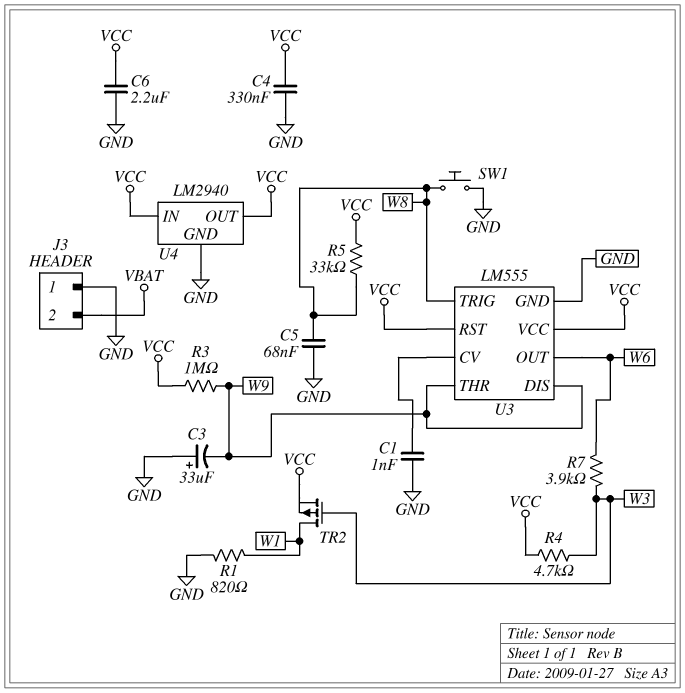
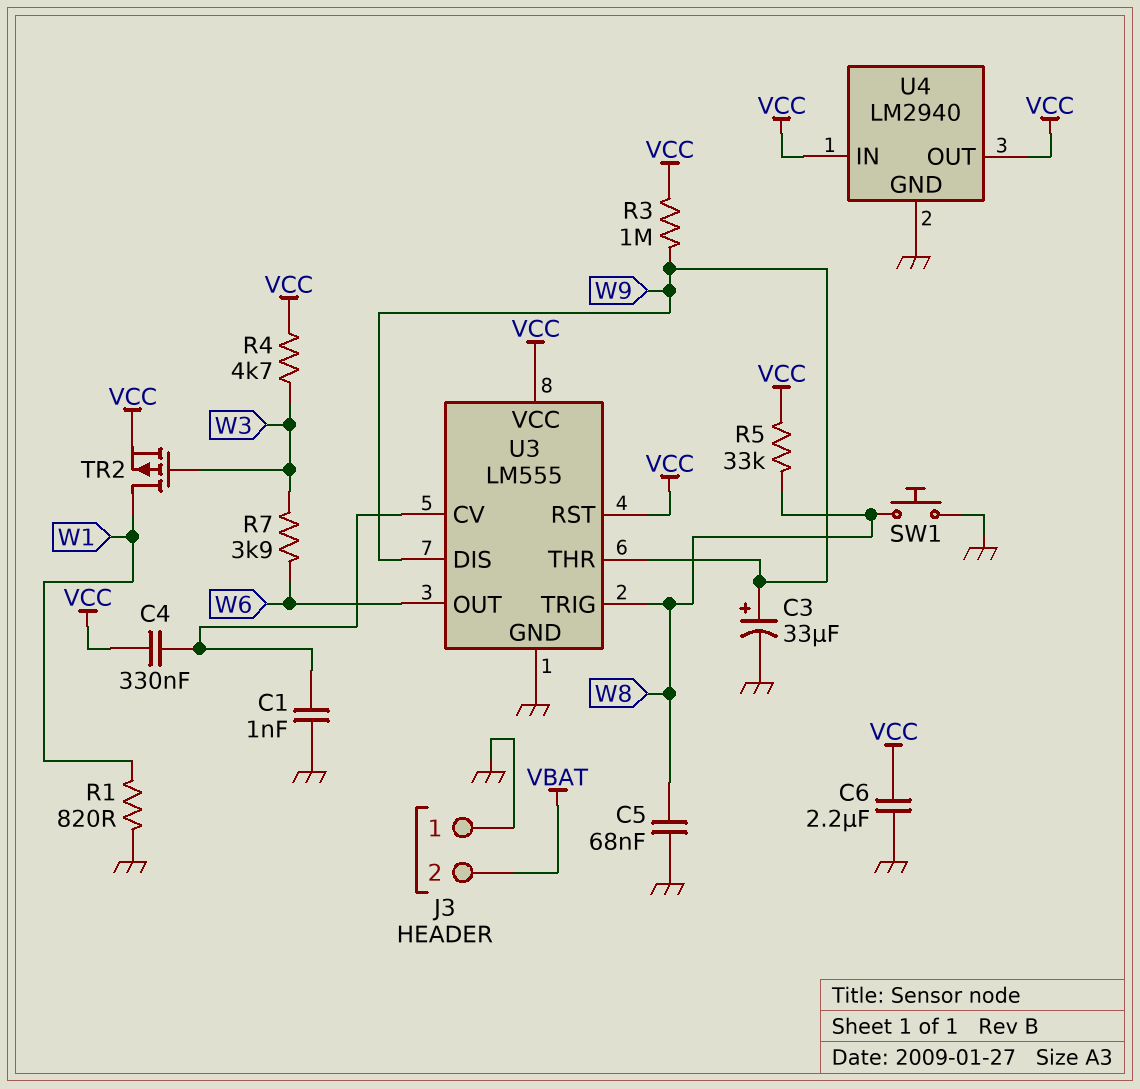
C3: 33uF (plus GND, minus W9) -> 33uF (plus W9, minus GND)
C4: 330nF (GND, VCC) -> 330nF (U3/CV, VCC)

